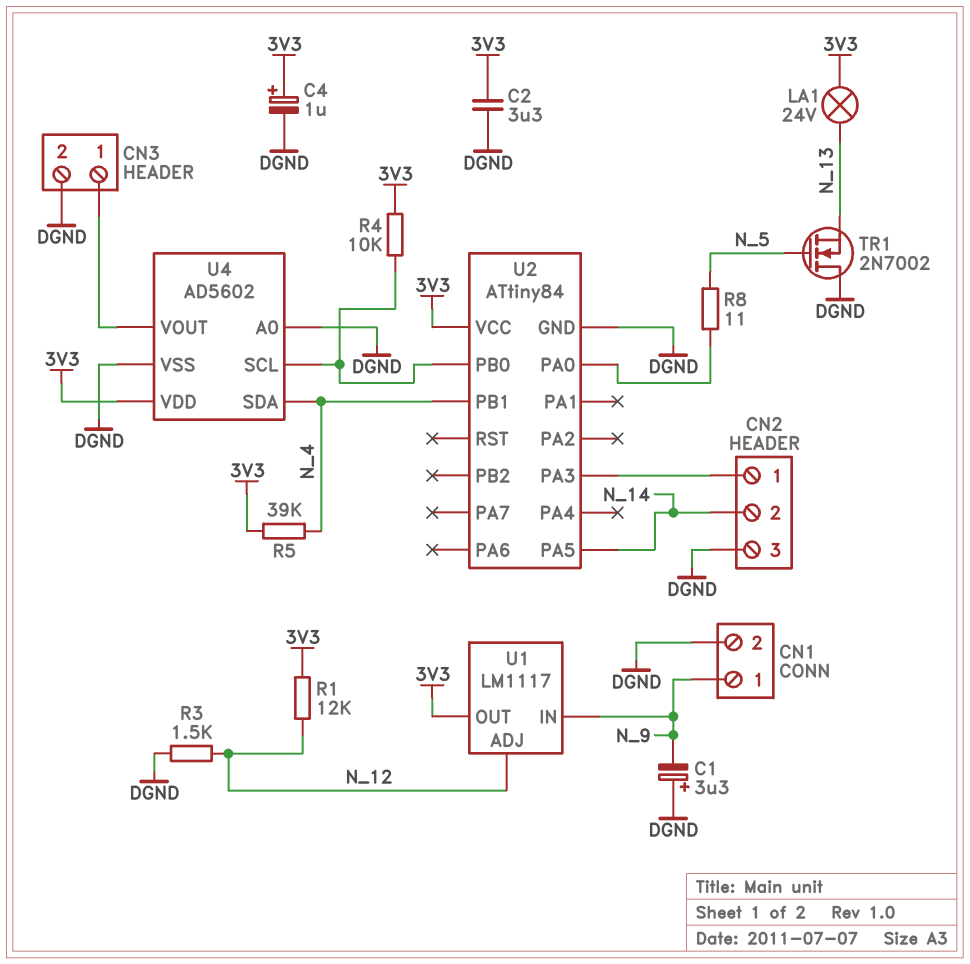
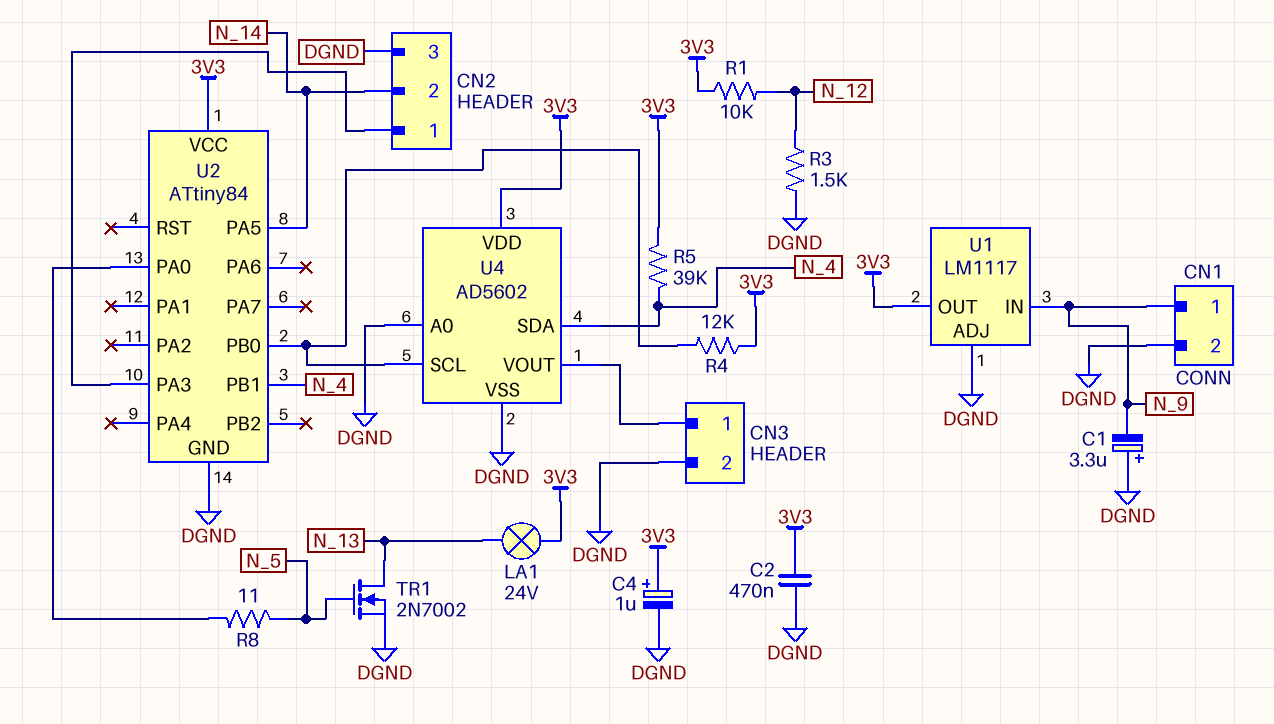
C2: 3.3uF (3V3, DGND) -> 470nF (3V3, DGND)
R1: 12k (3V3, N_12) -> 10k (3V3, N_12)
R4: 10k (3V3, U2/PB0) -> 12k (3V3, U2/PB0)
TR1: NMOS 2N7002 (G N_5, D DGND, S N_13) -> NMOS 2N7002 (G N_5, D N_13, S DGND)
U1 pin ADJ: N_12 -> DGND

